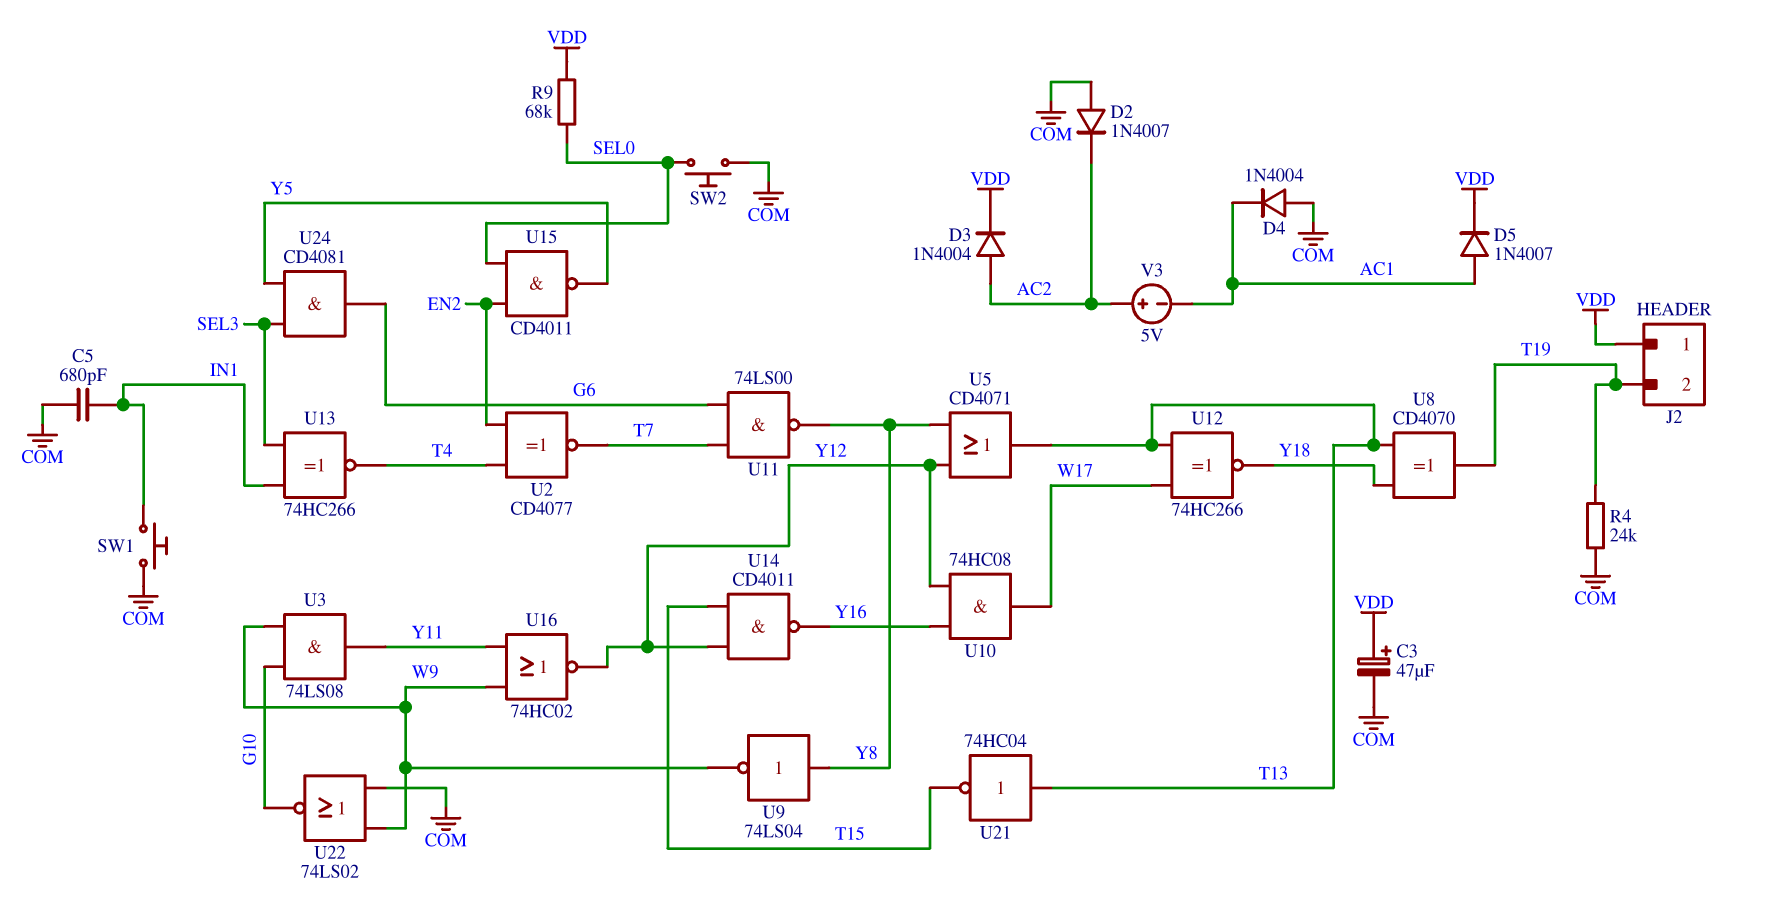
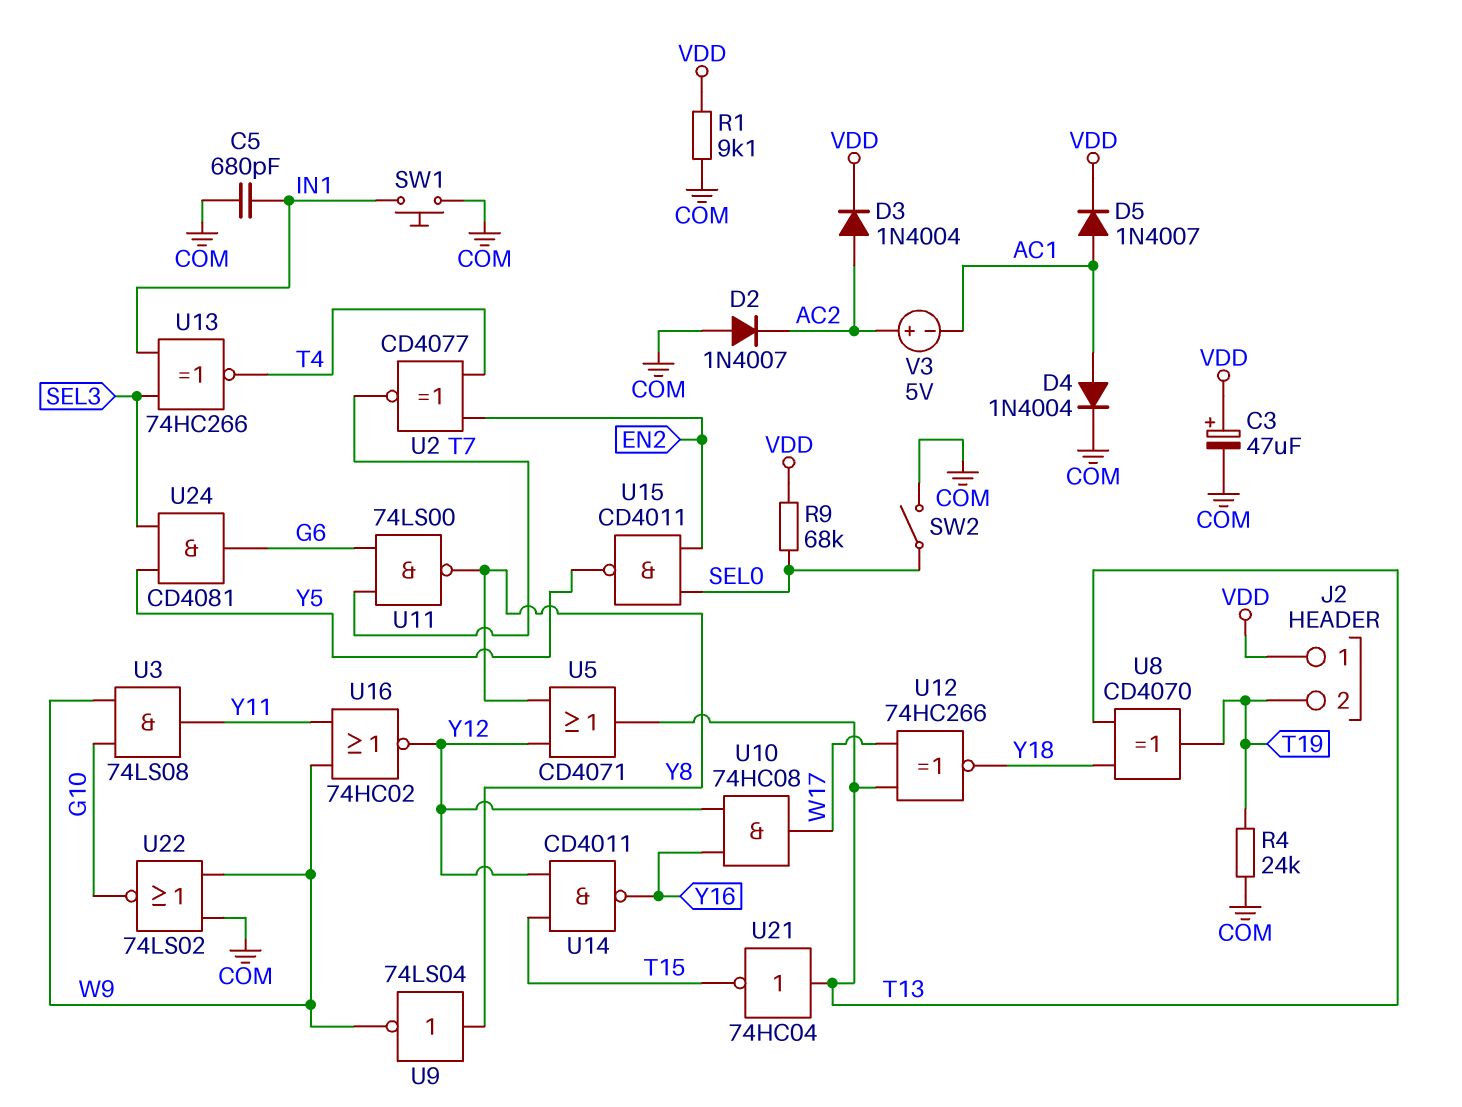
D4: diode 1N4004 (A COM, K AC1) -> diode 1N4004 (A AC1, K COM)
R1: none -> 9.1k (COM, VDD)
SW2: button (COM, SEL0) -> switch (COM, SEL0)

